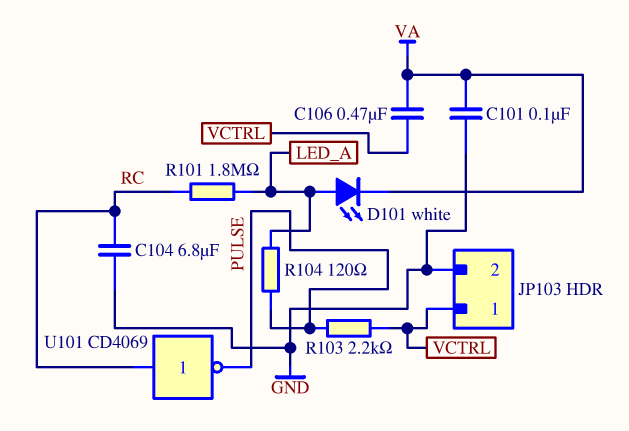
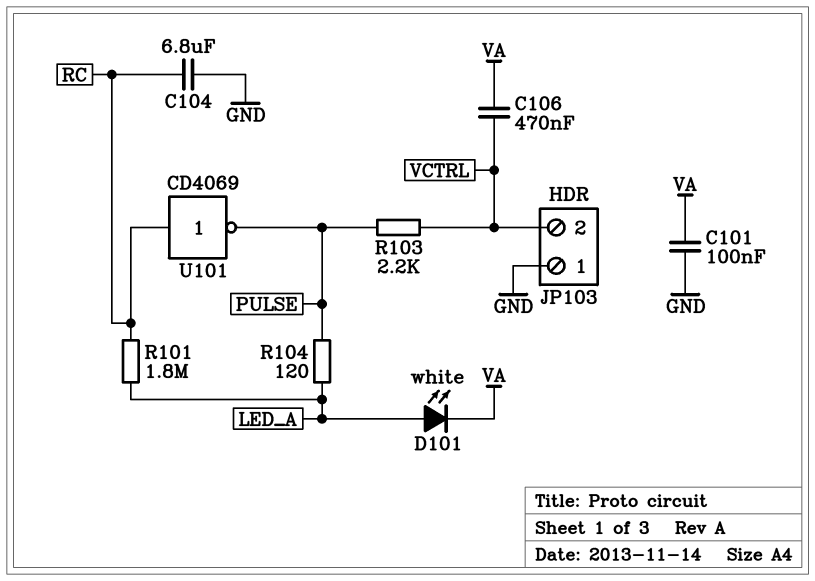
JP103 pin 1: VCTRL -> GND
JP103 pin 2: GND -> VCTRL

